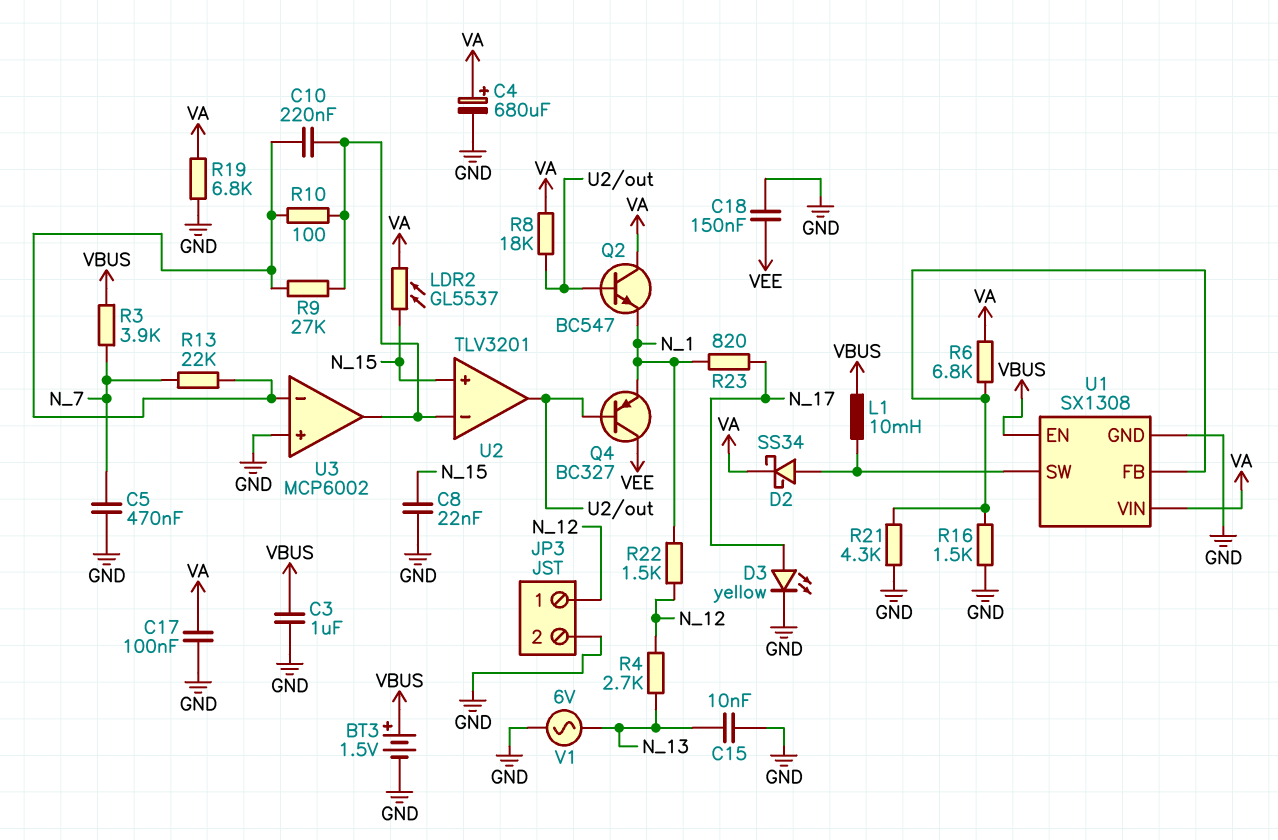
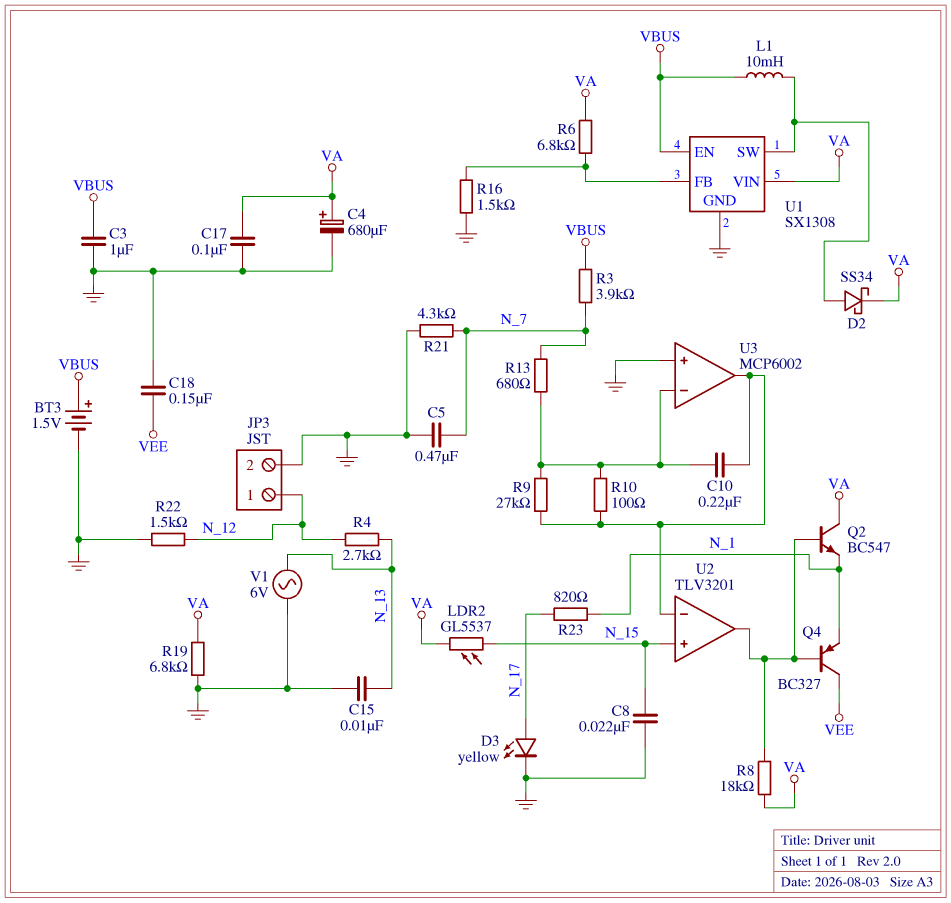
R13: 22k (N_7, U3/in-) -> 680 (N_7, U3/in-)
R21: 4.3k (GND, U1/FB) -> 4.3k (GND, N_7)
R22: 1.5k (N_1, N_12) -> 1.5k (GND, N_12)

